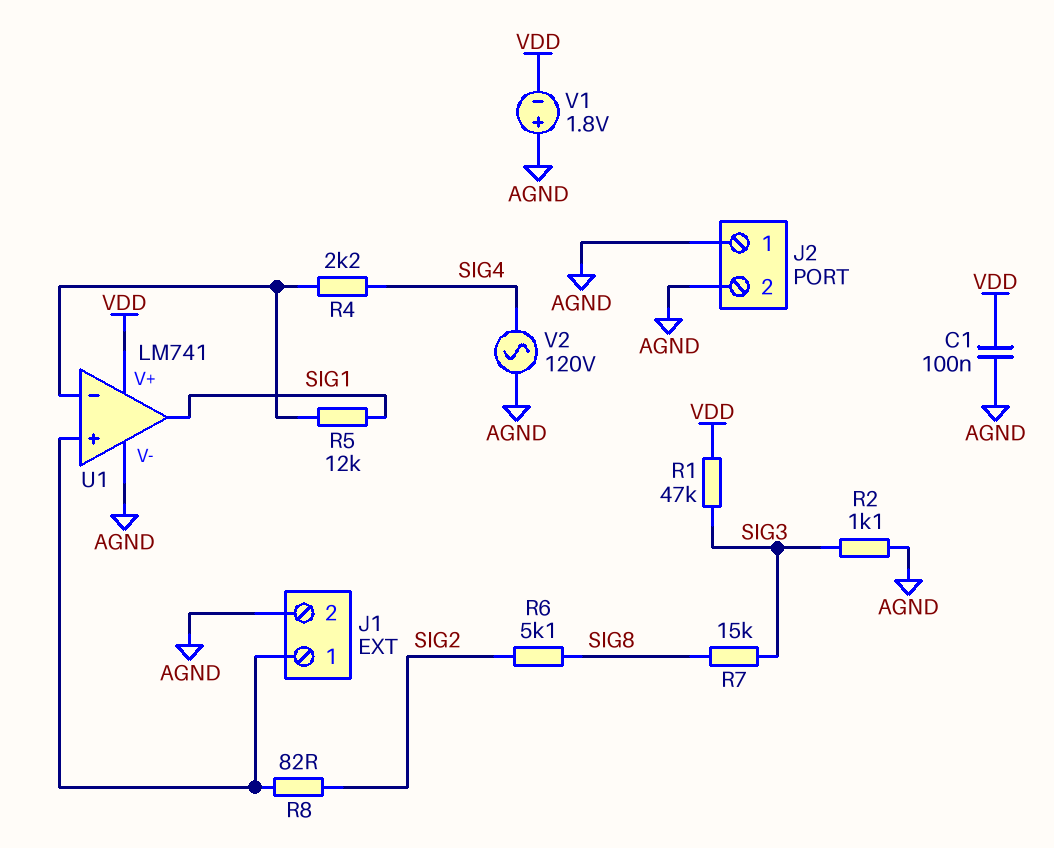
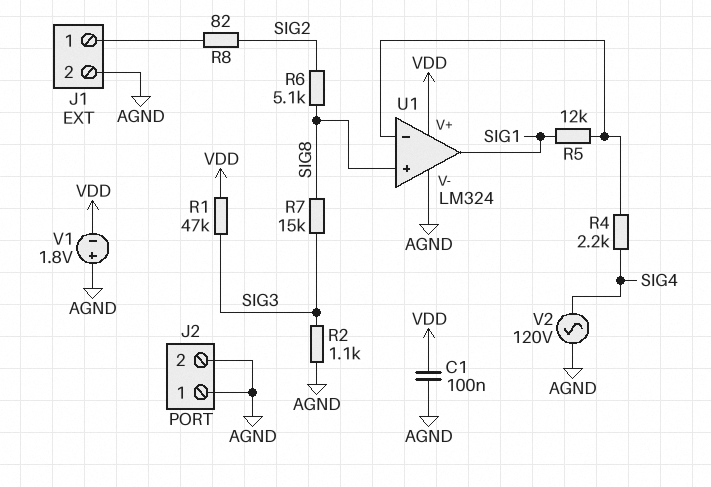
U1: LM741 -> LM324
U1 pin in+: J1/1 -> SIG8

